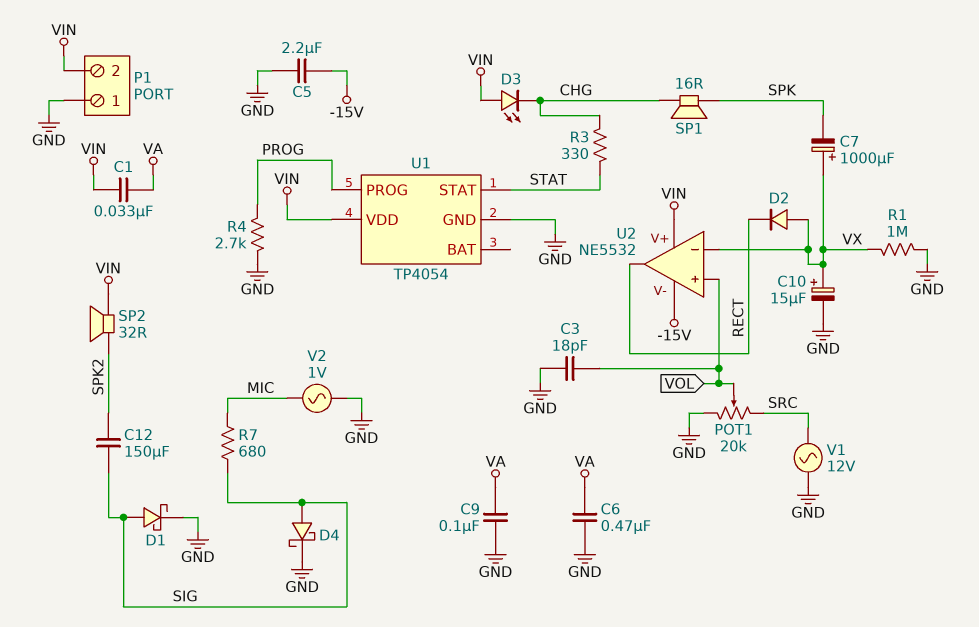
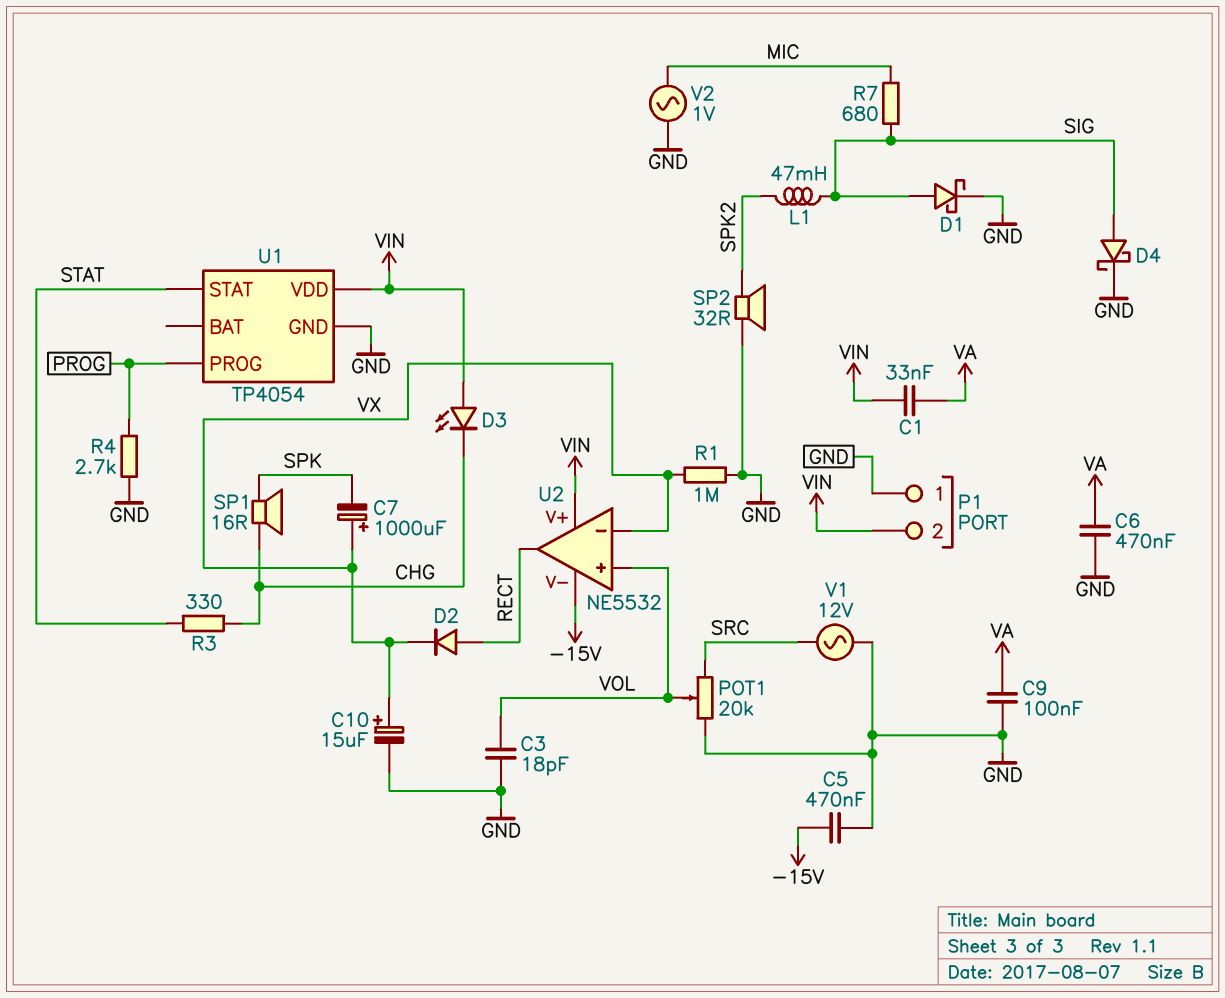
C5: 2.2uF (-15V, GND) -> 470nF (-15V, GND)
C12: 150uF (SIG, SPK2) -> none
D2: diode (A VX, K RECT) -> diode (A RECT, K VX)
L1: none -> 47mH (SIG, SPK2)
SP2: speaker 32R (SPK2, VIN) -> speaker 32R (GND, SPK2)

